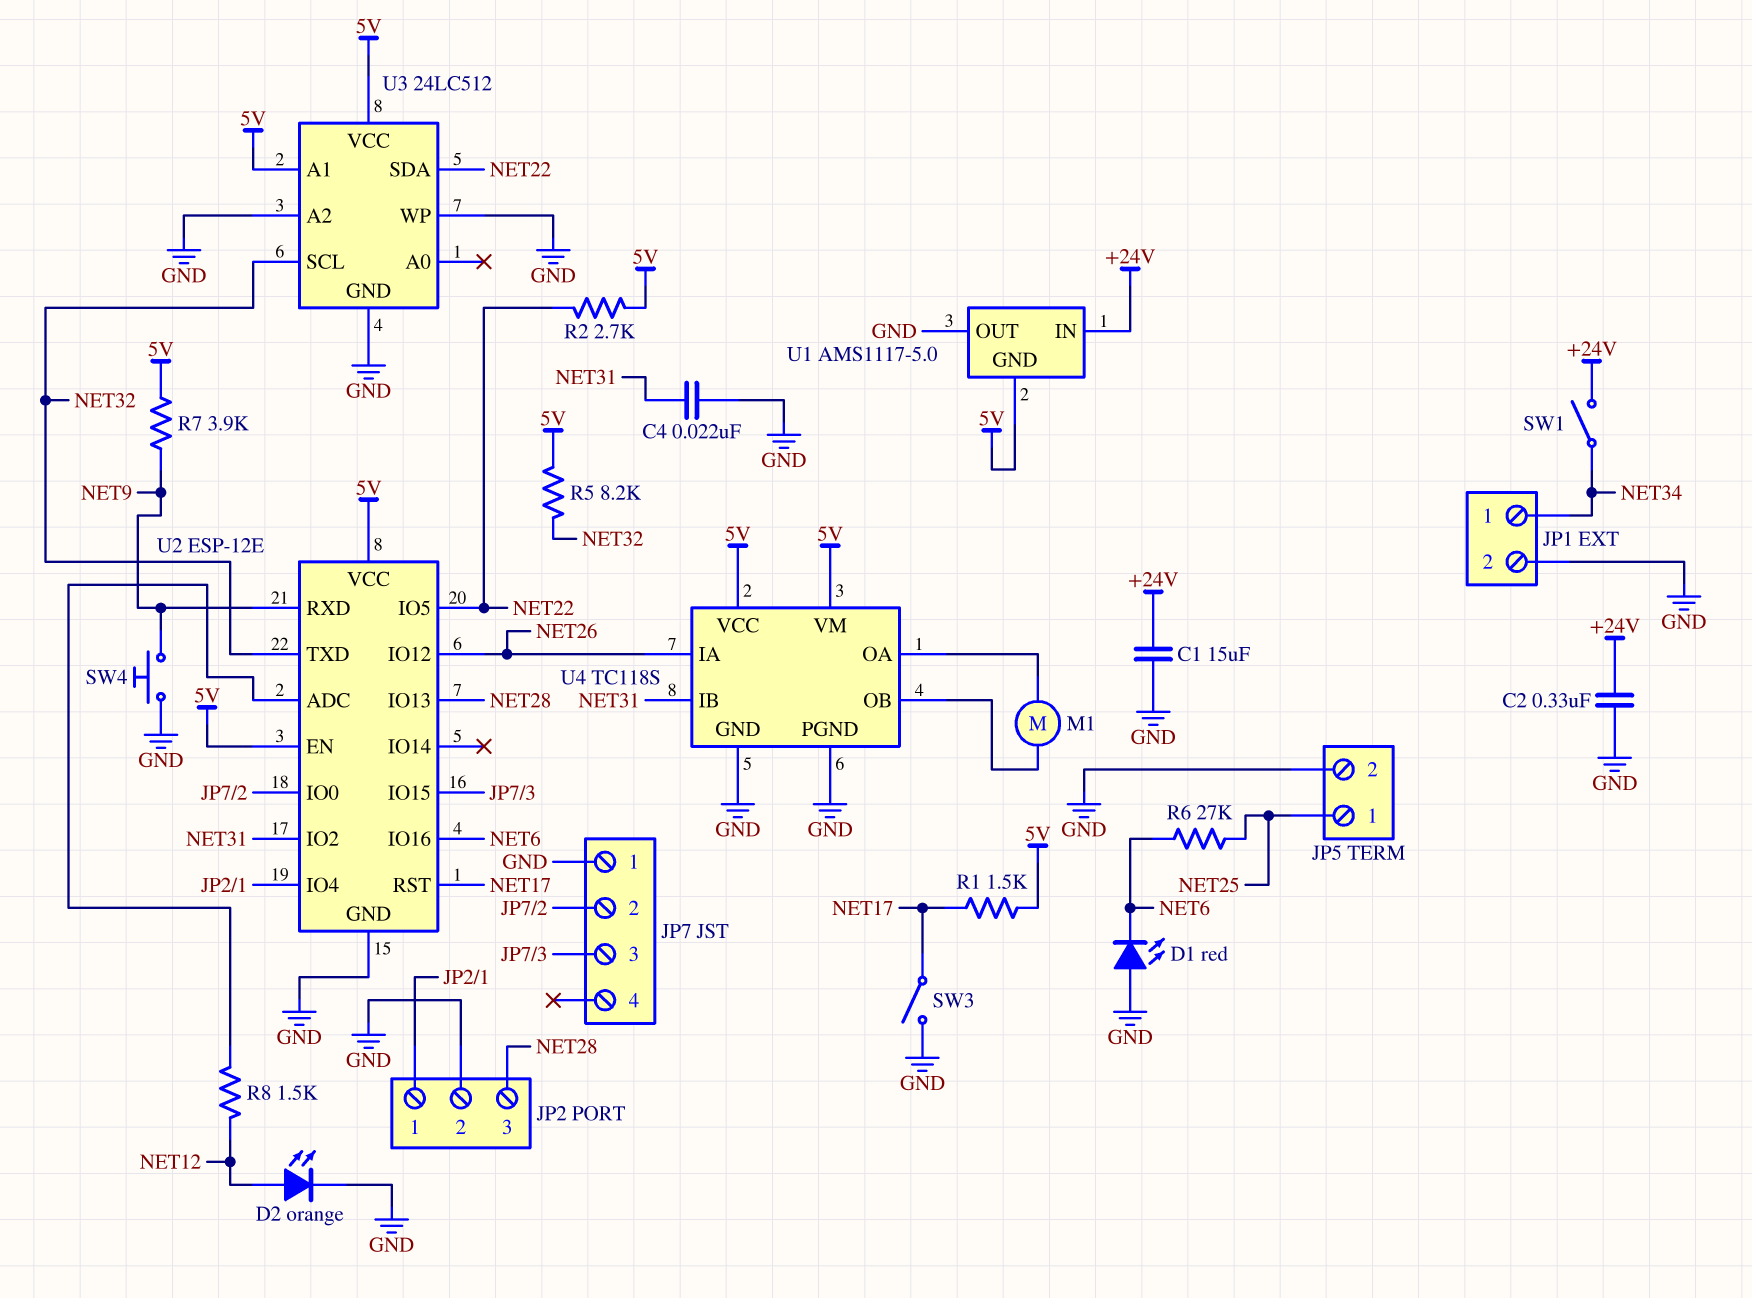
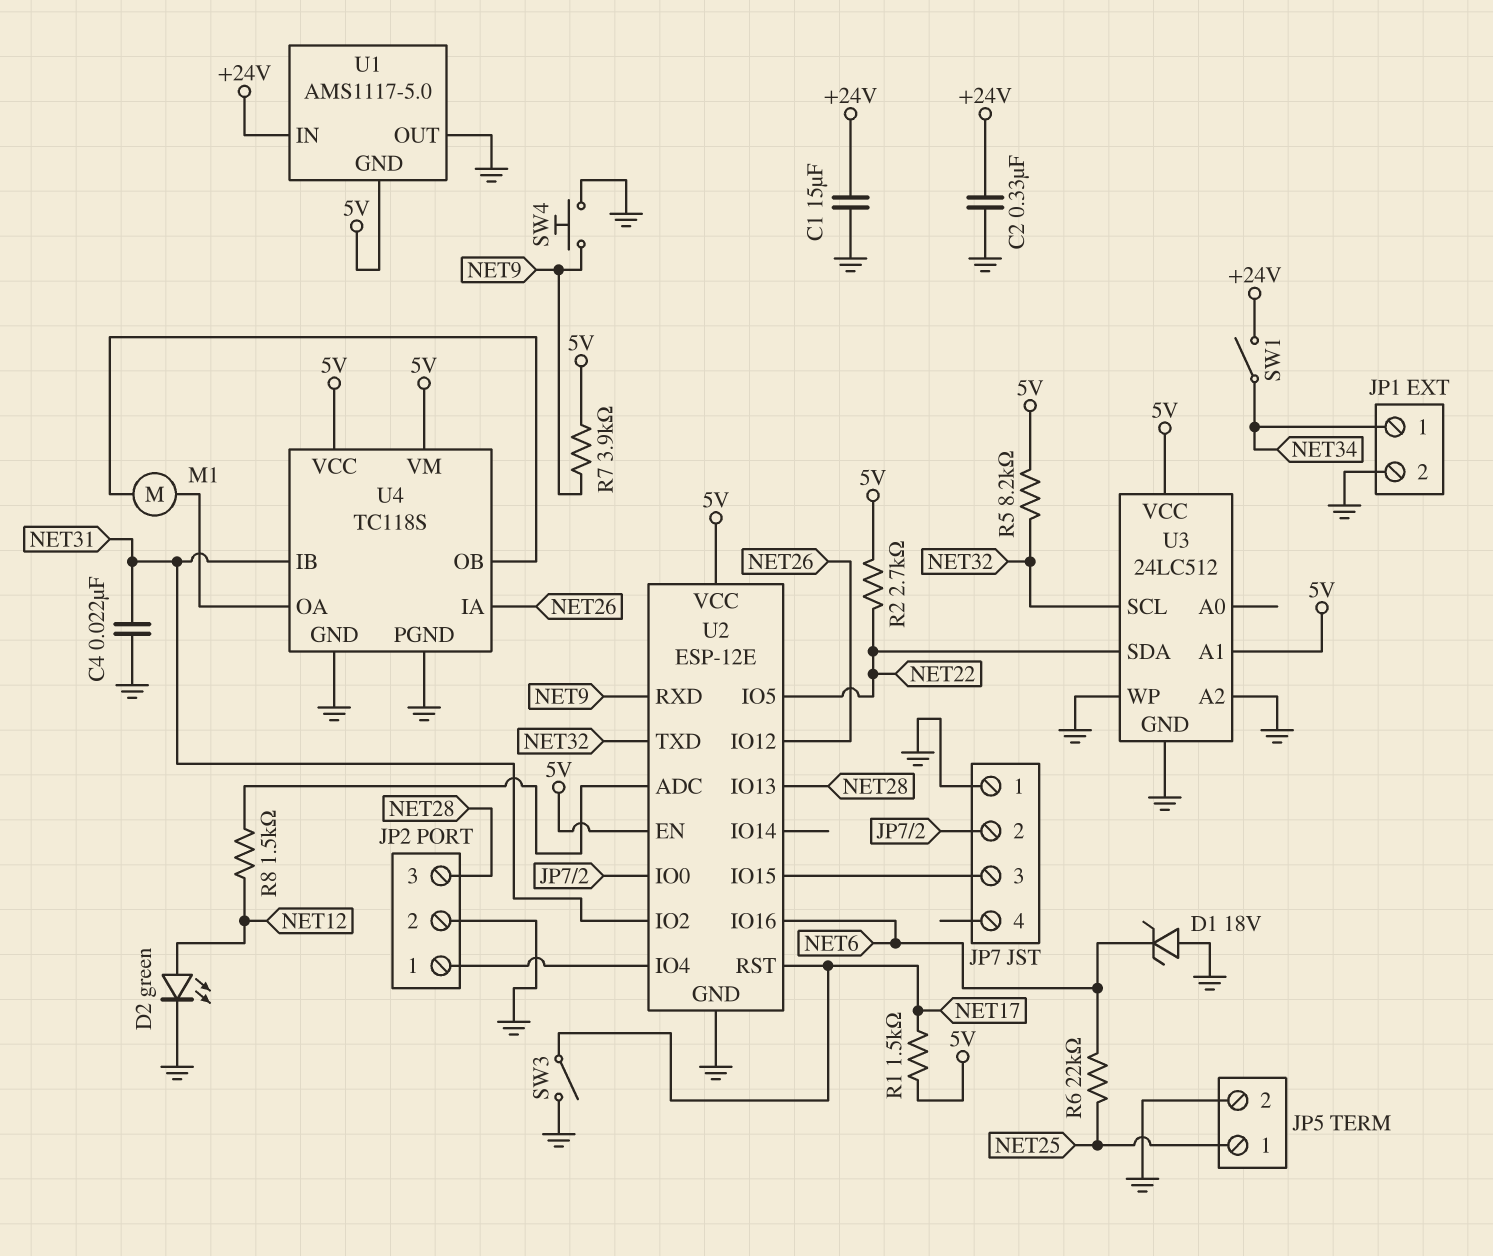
D1: LED red (A GND, K NET6) -> zener 18V (A GND, K NET6)
D2: LED orange (A NET12, K GND) -> LED green (A NET12, K GND)
R6: 27k (NET6, NET25) -> 22k (NET6, NET25)

